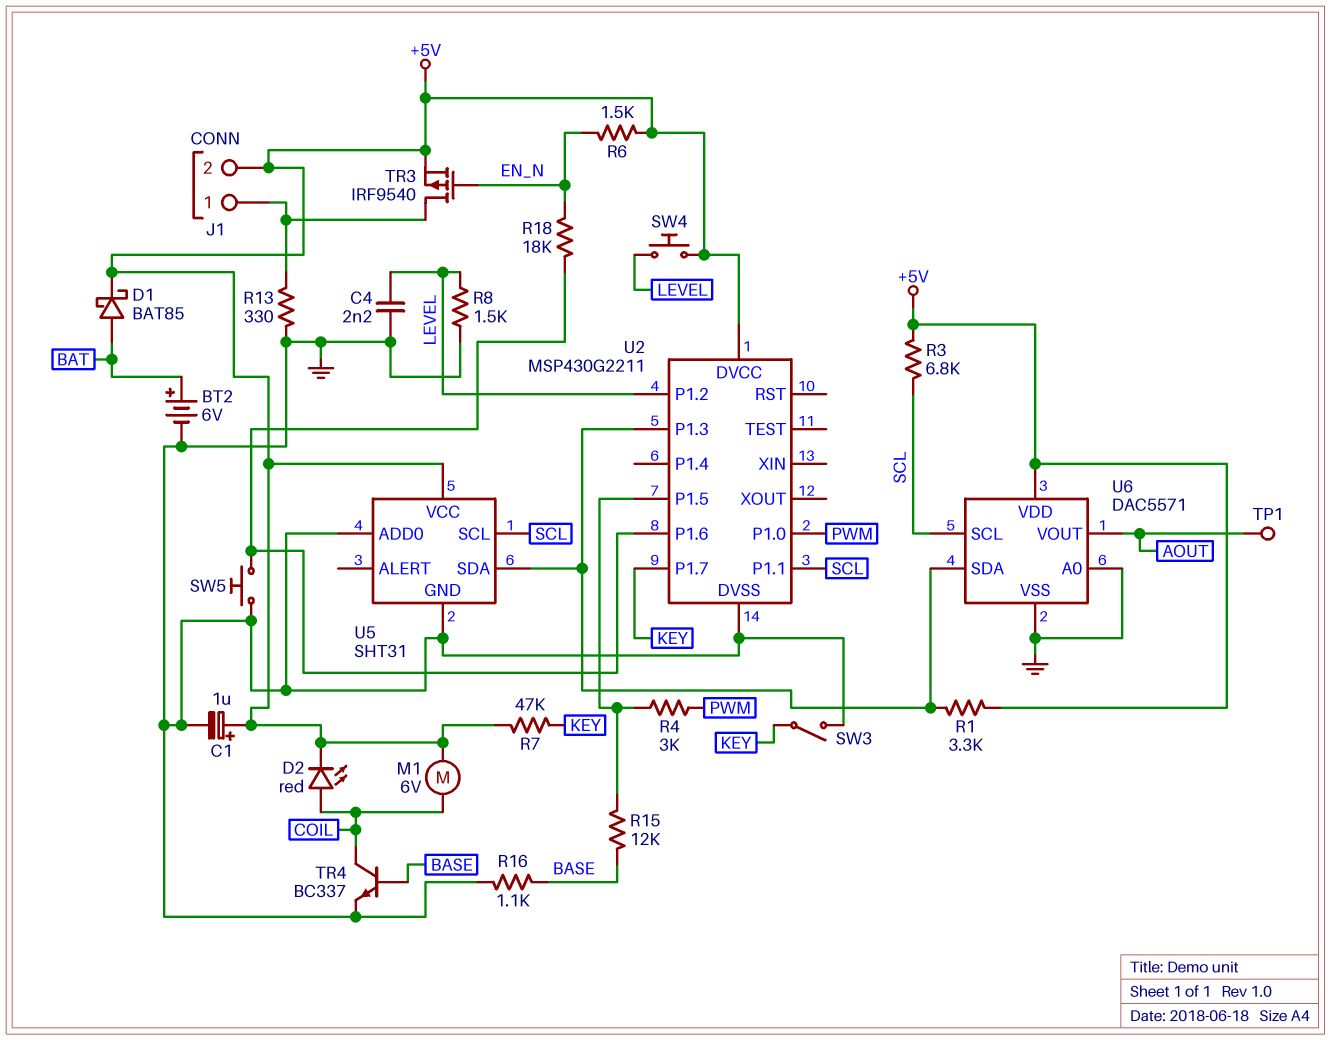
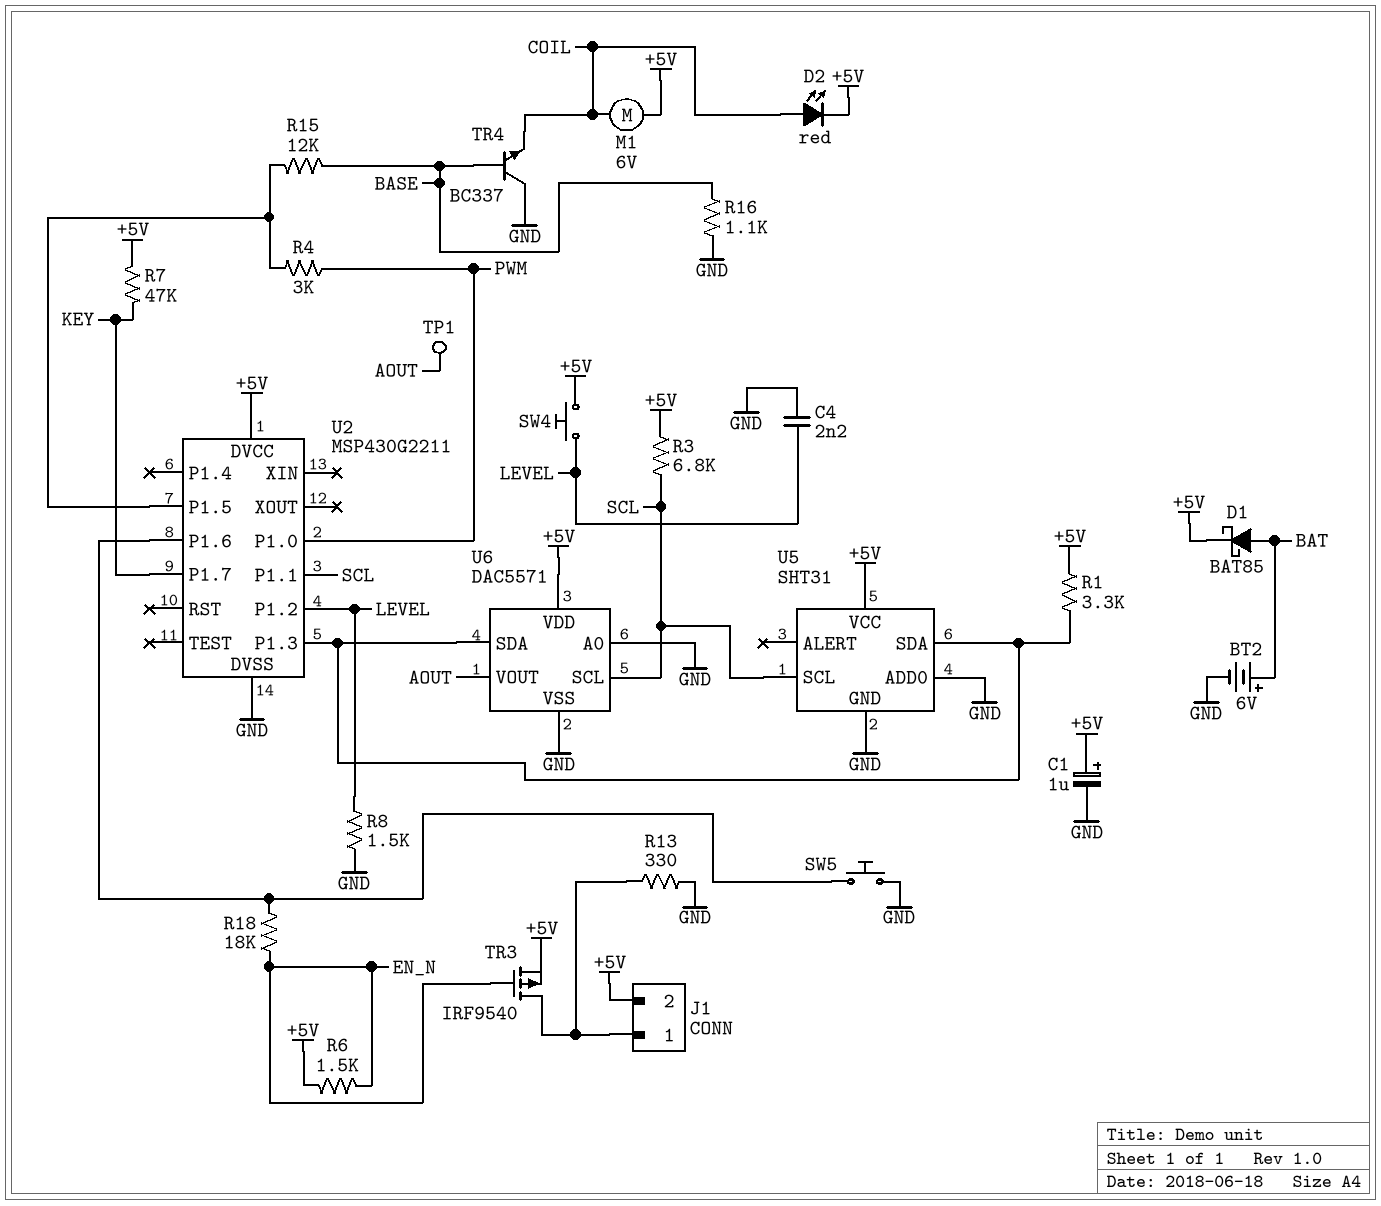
SW3: switch (GND, KEY) -> none
TR4: NPN BC337 (B BASE, C COIL, E GND) -> NPN BC337 (B BASE, C GND, E COIL)

